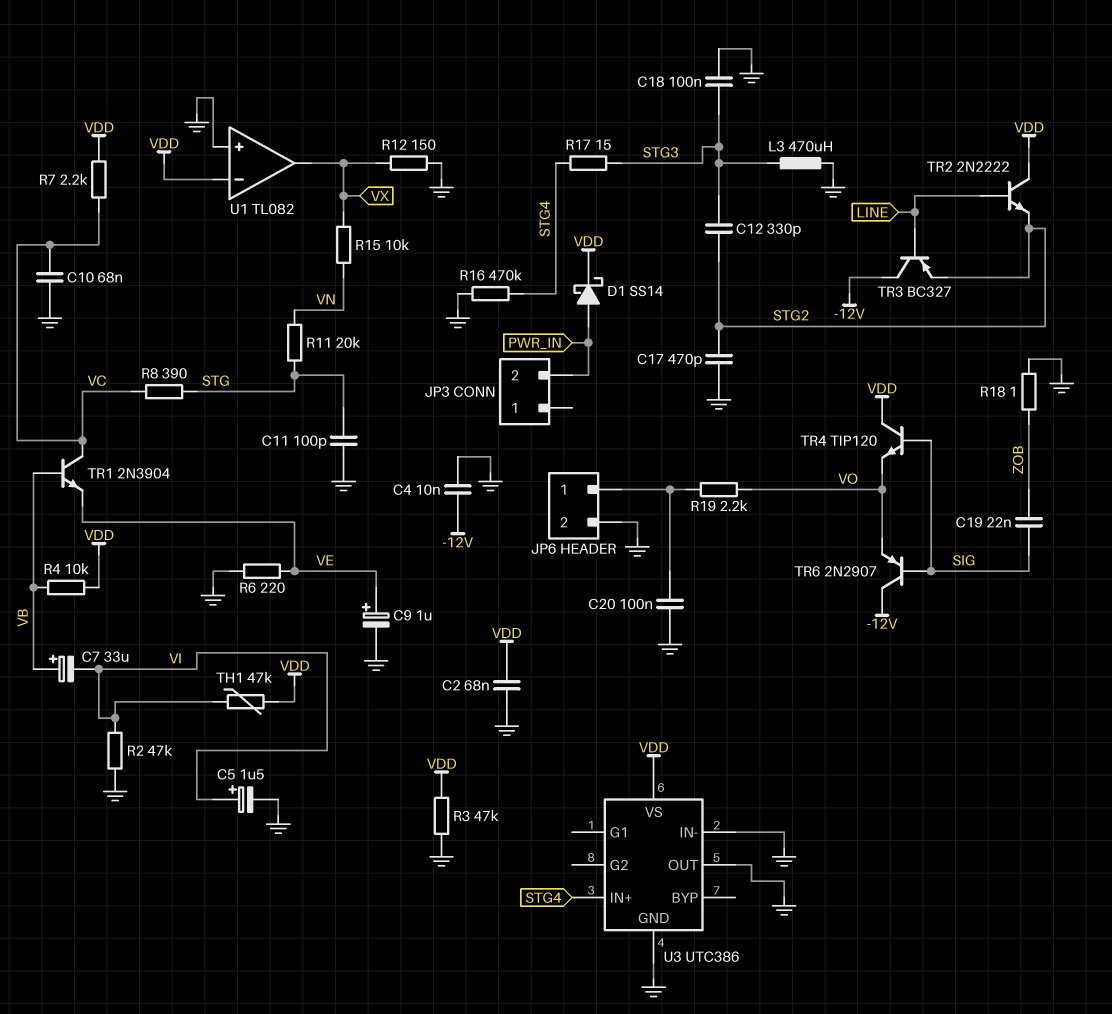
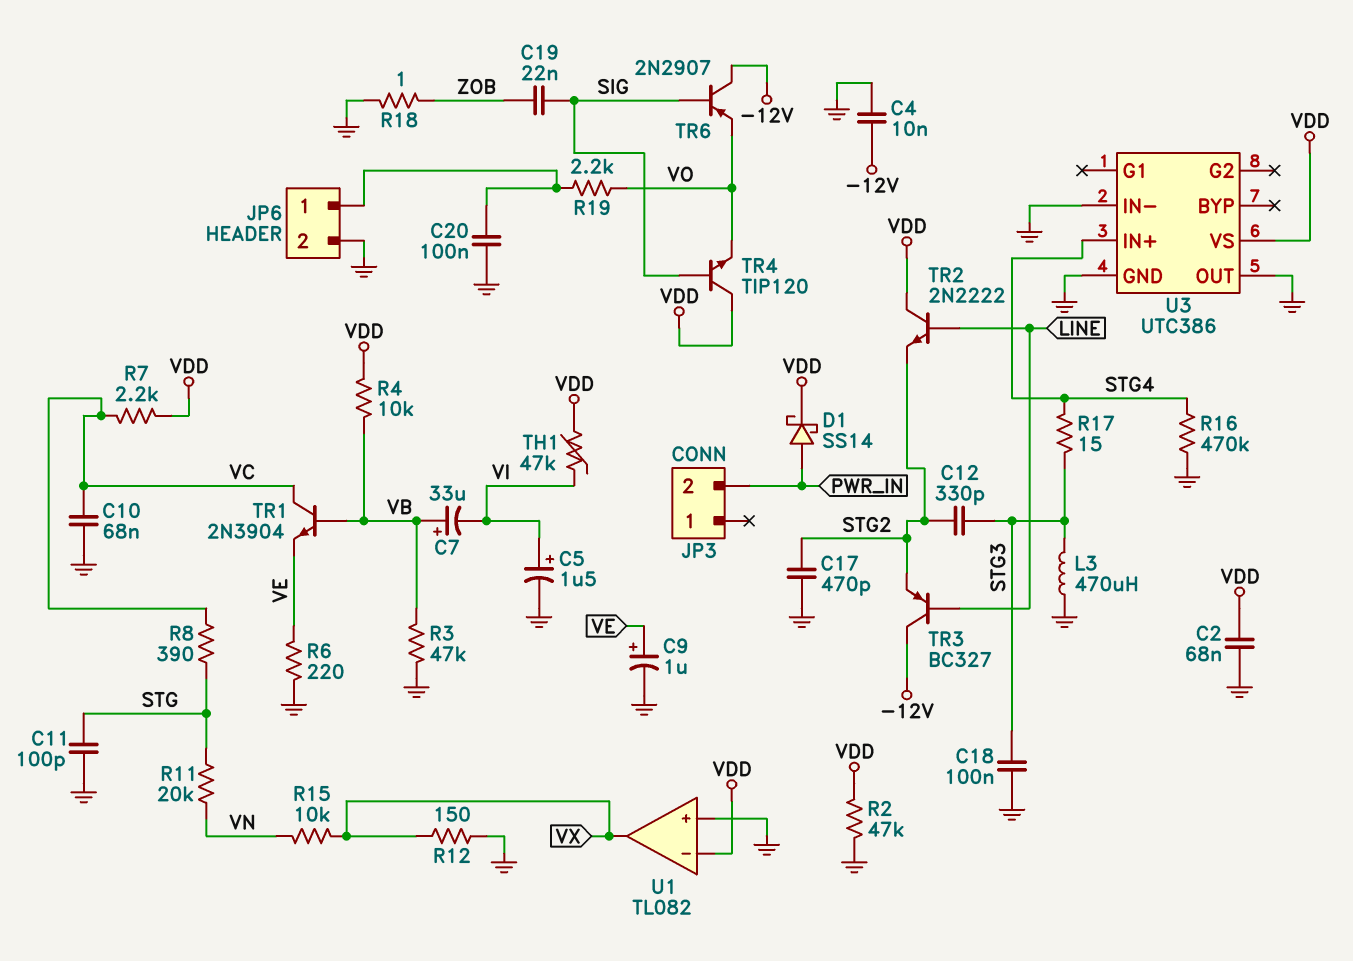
R2: 47k (GND, VI) -> 47k (GND, VDD)
R3: 47k (GND, VDD) -> 47k (GND, VB)

